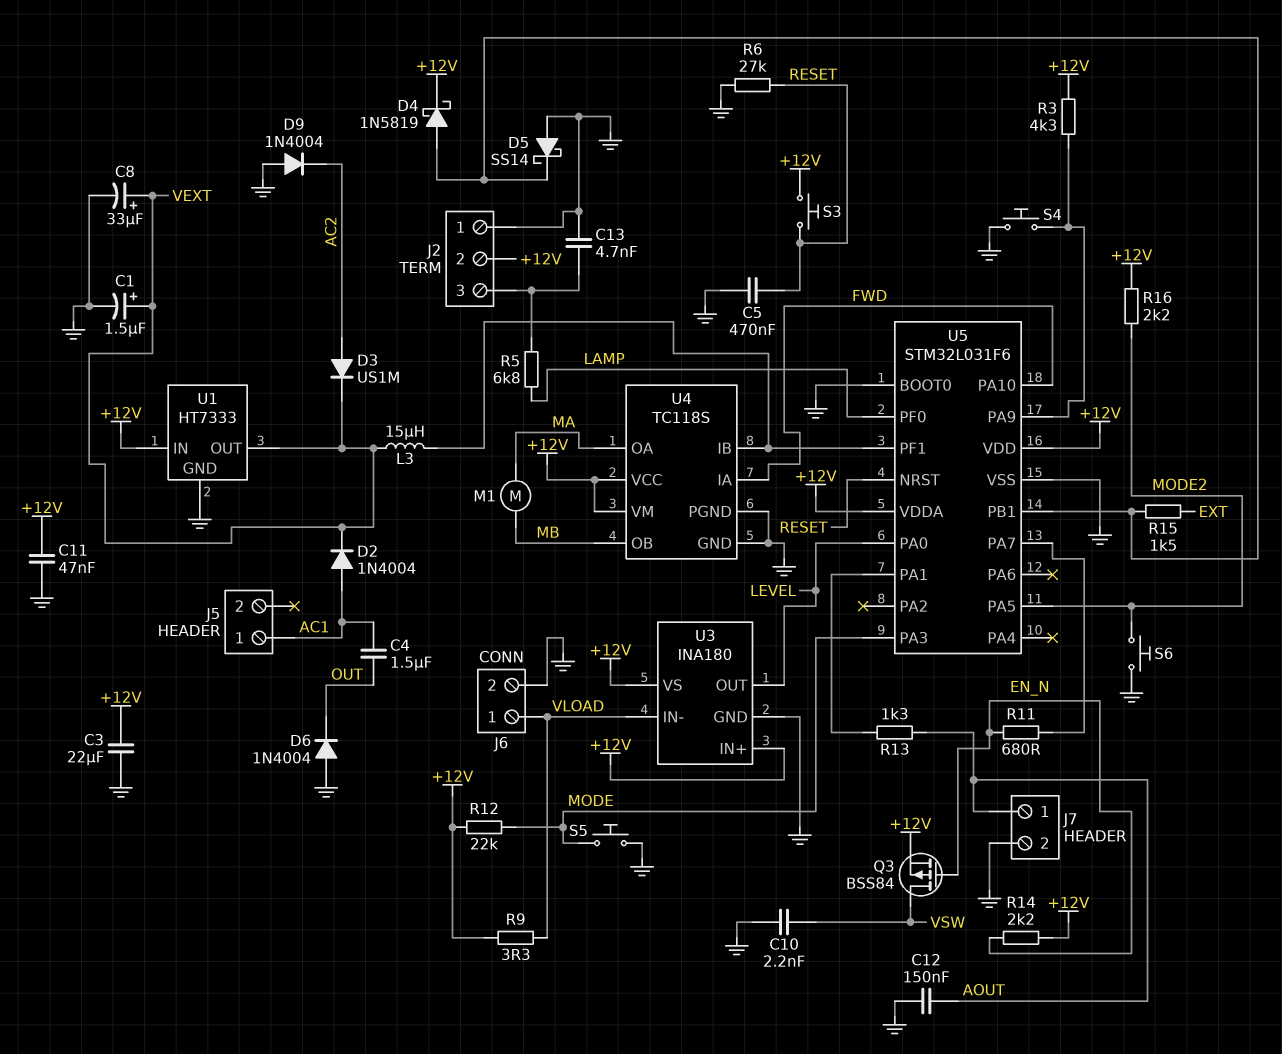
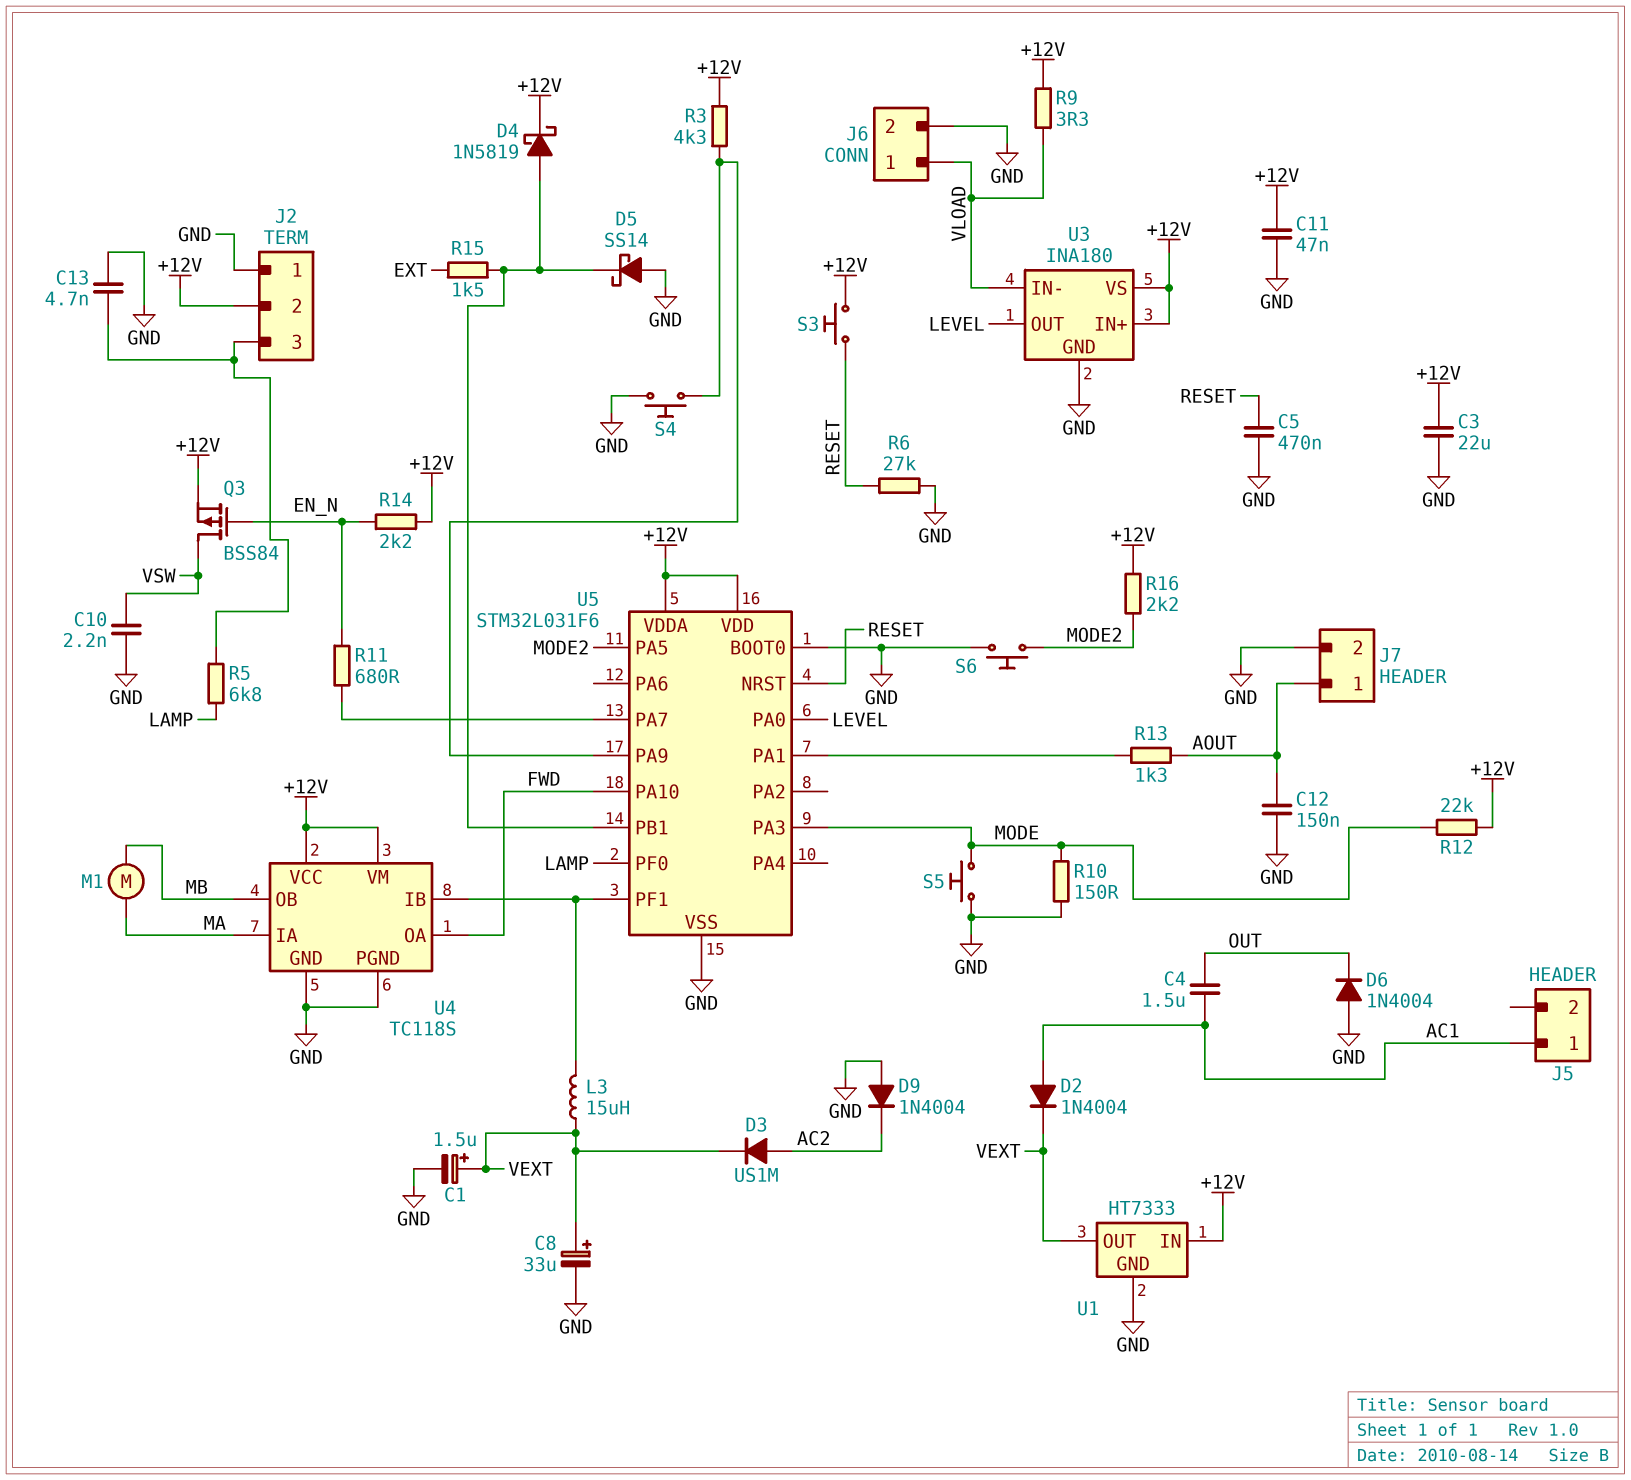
R10: none -> 150 (GND, MODE)
U4 pin IA: FWD -> MA
U4 pin OA: MA -> FWD

